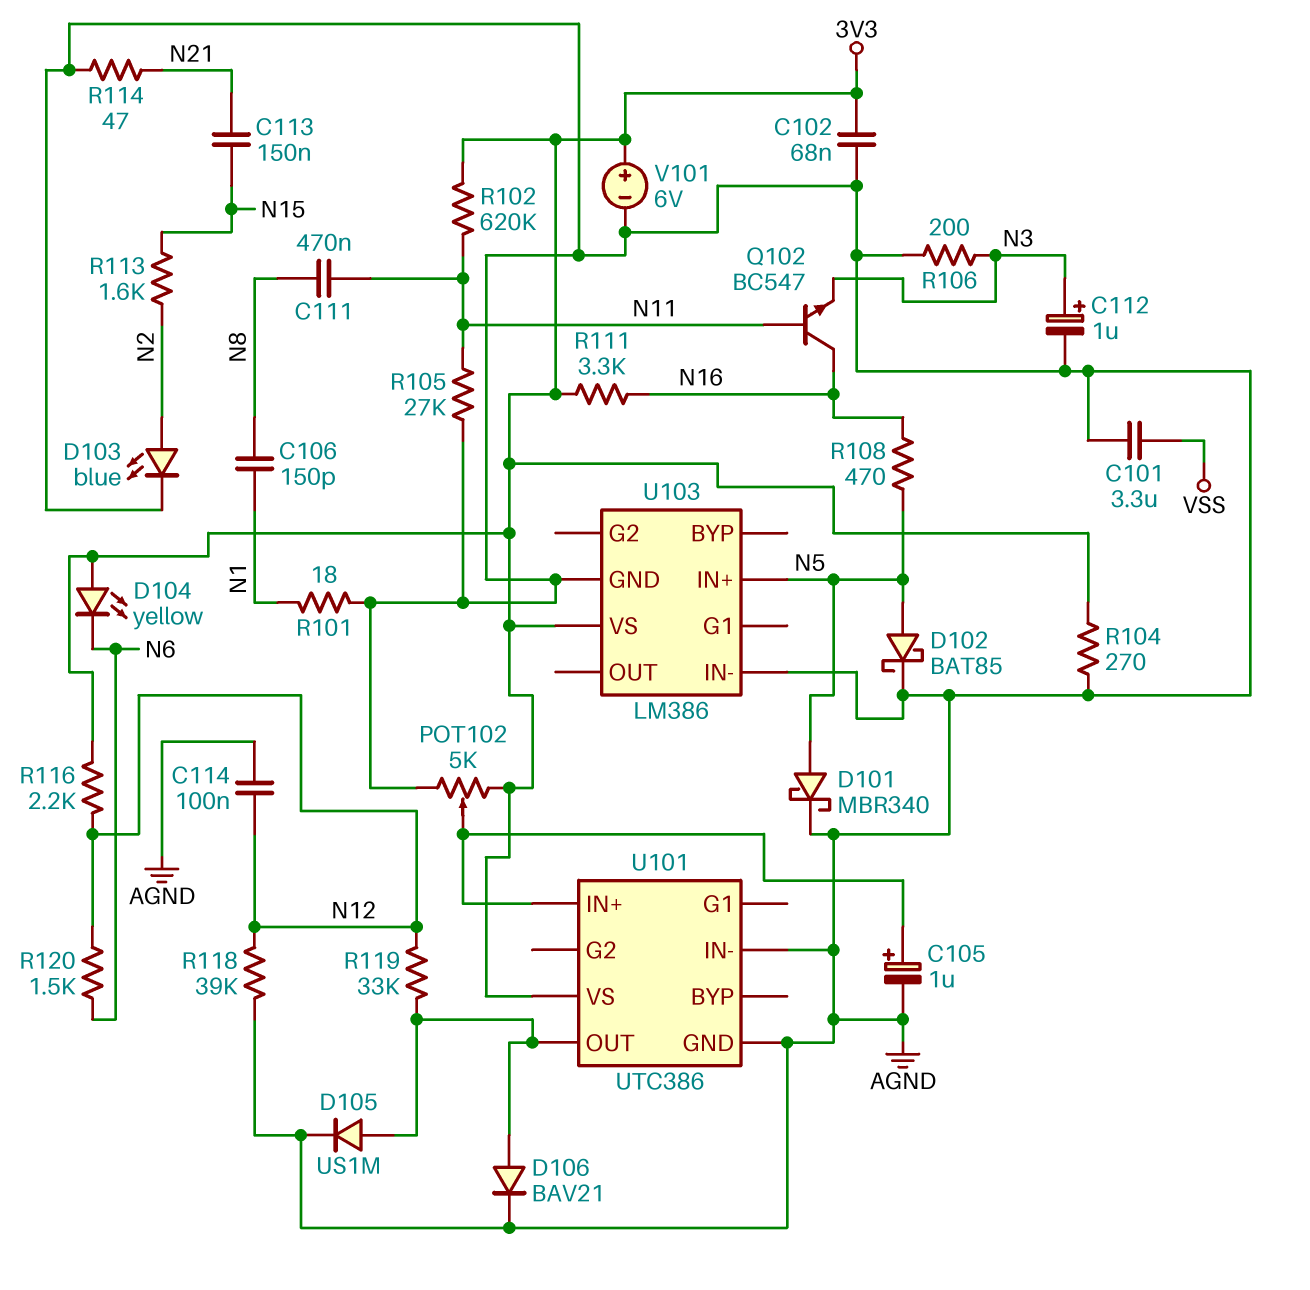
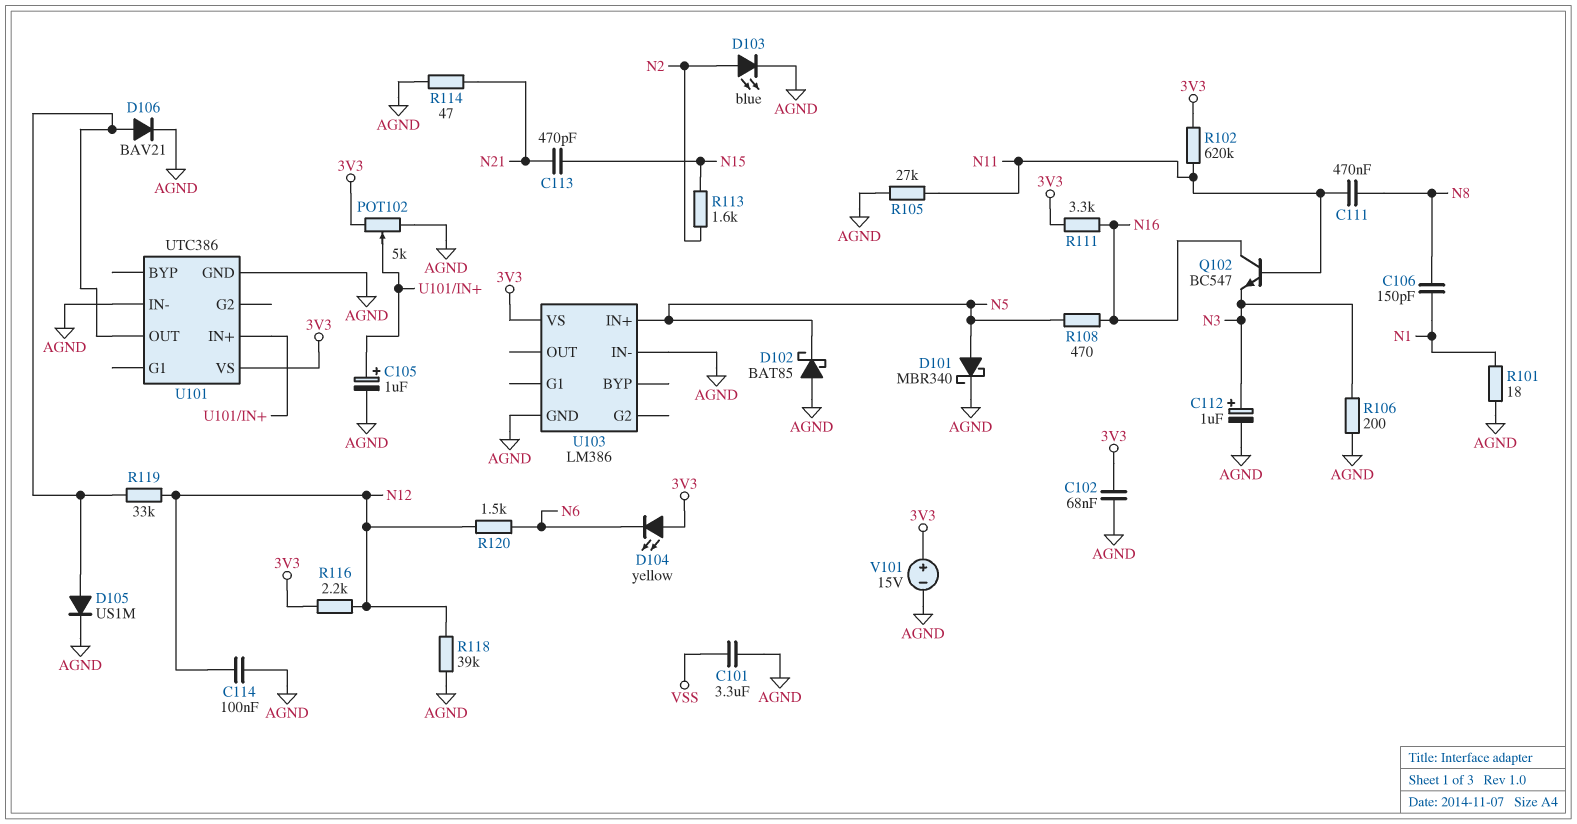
C113: 150nF (N15, N21) -> 470pF (N15, N21)
D102: schottky BAT85 (A N5, K AGND) -> schottky BAT85 (A AGND, K N5)
R104: 270 (3V3, AGND) -> none
V101: 6V (plus 3V3, minus AGND) -> 15V (plus 3V3, minus AGND)

